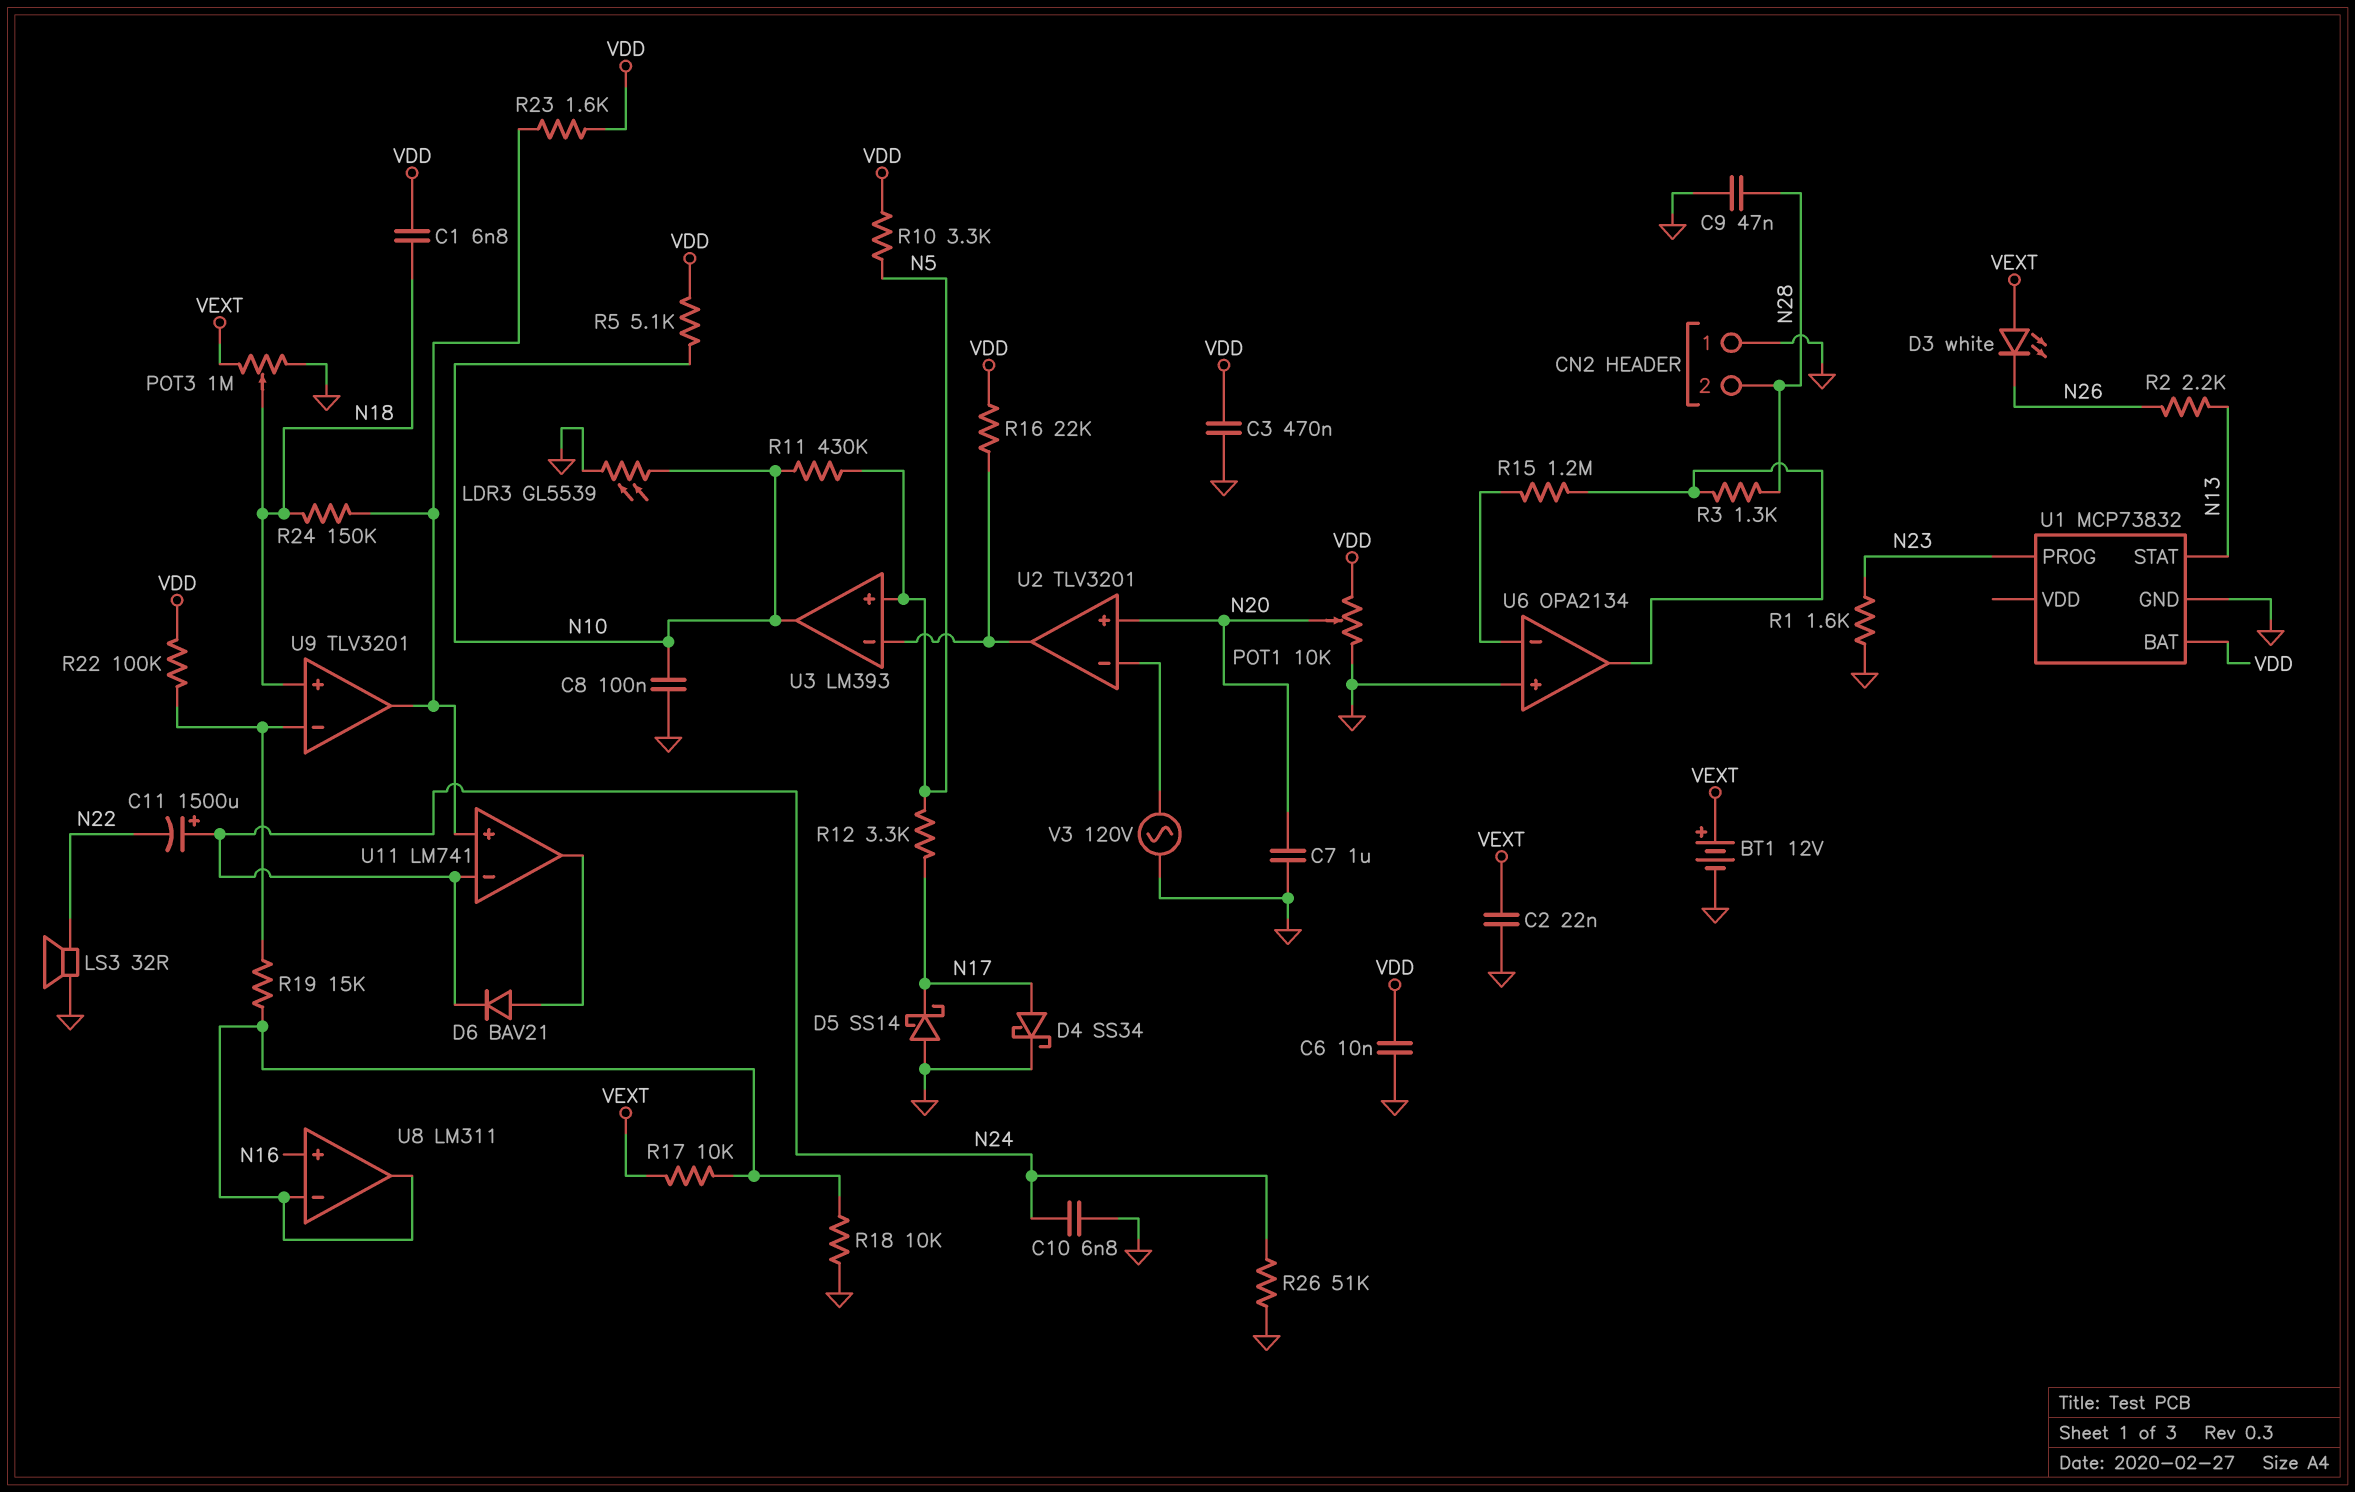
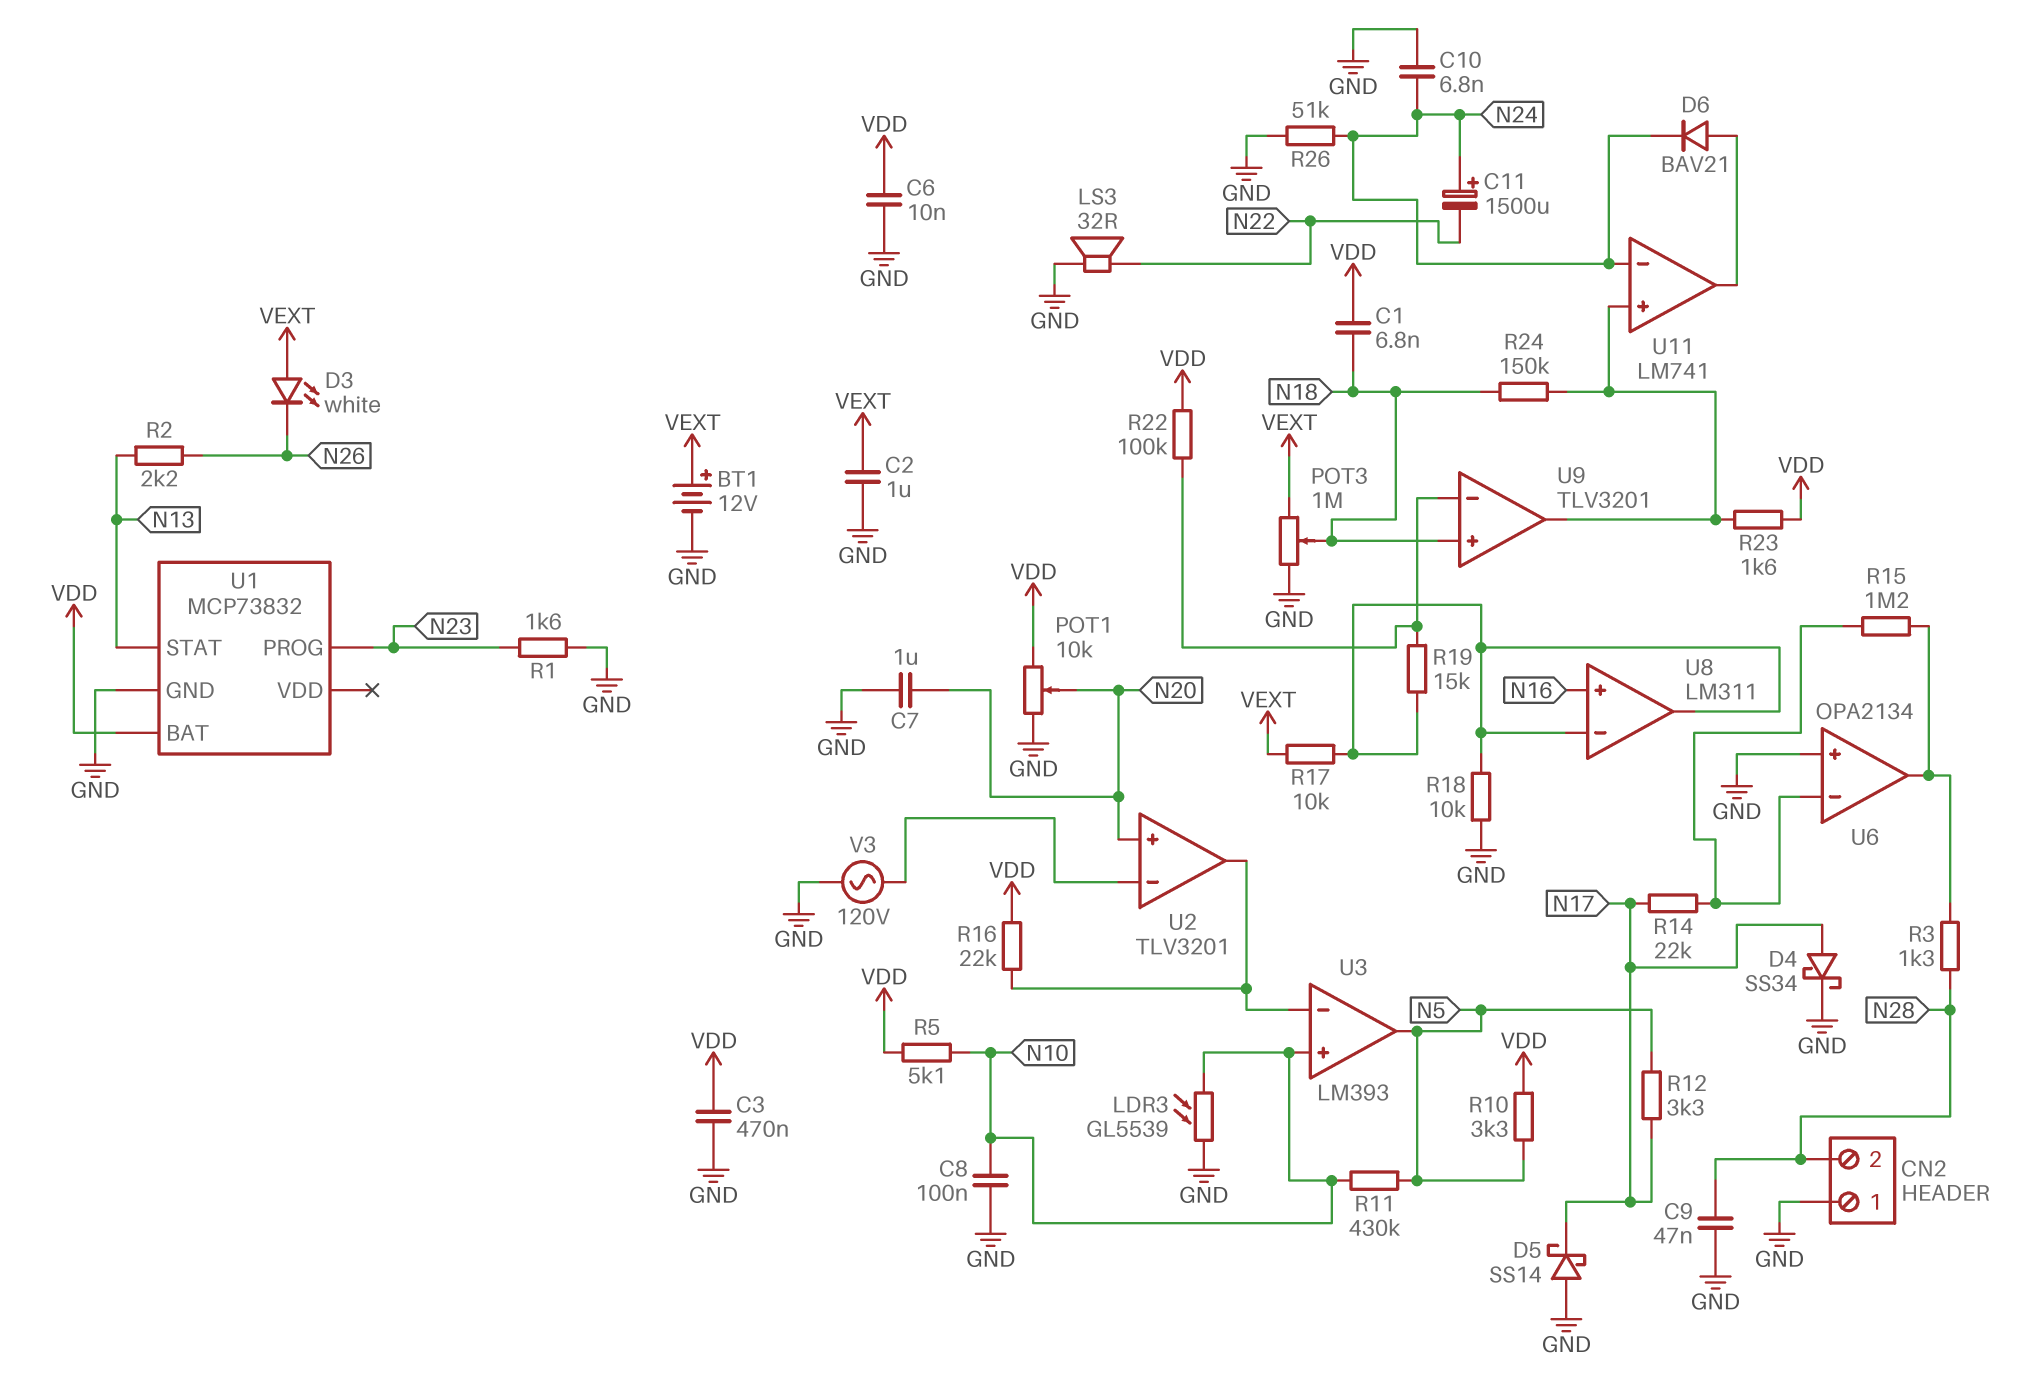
C2: 22nF (GND, VEXT) -> 1uF (GND, VEXT)
R14: none -> 22k (N17, U6/in-)
U3 pin in+: N5 -> N10
U3 pin out: N10 -> N5

